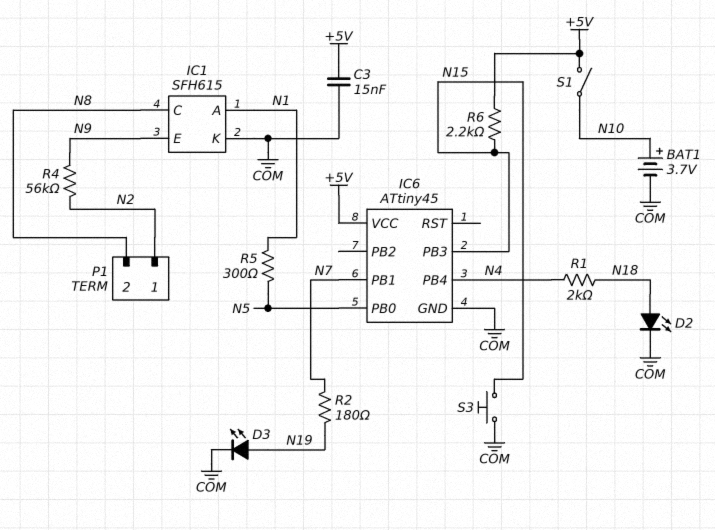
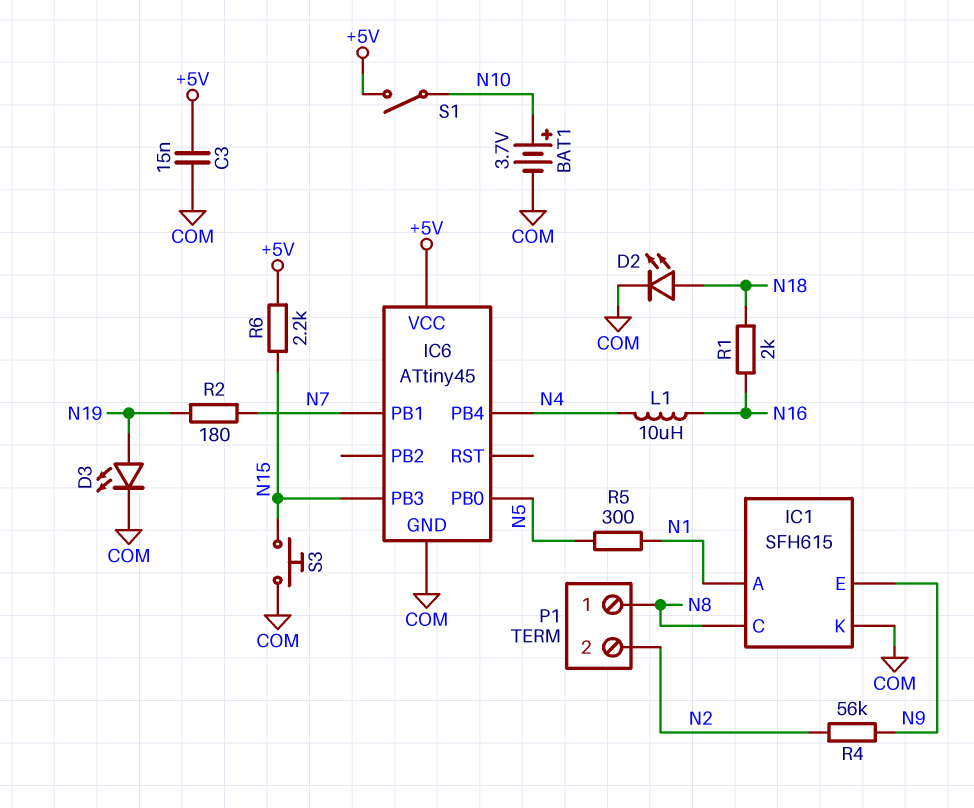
L1: none -> 10uH (N4, N16)
P1 pin 1: N2 -> N8
P1 pin 2: N8 -> N2
R1: 2k (N4, N18) -> 2k (N16, N18)

